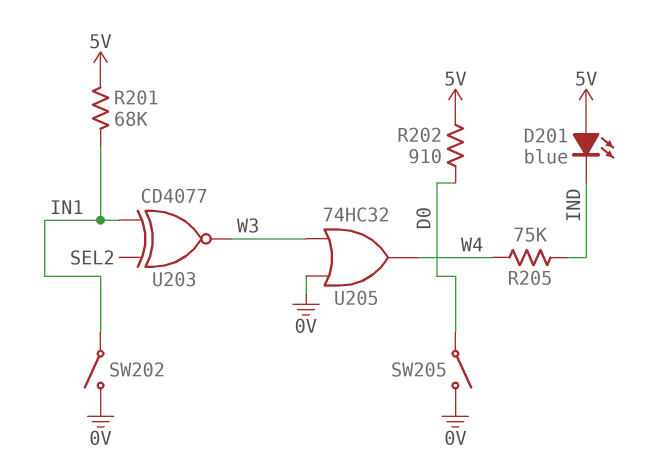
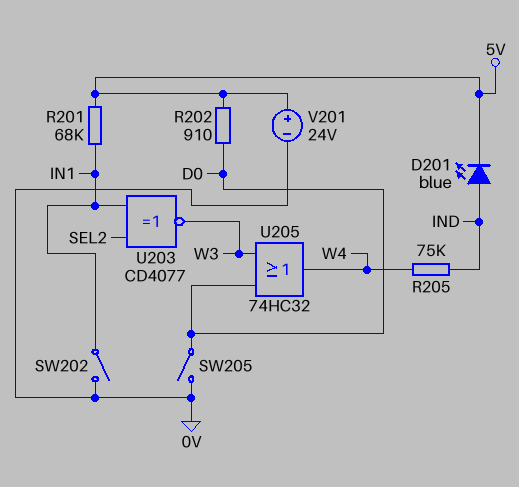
D201: LED blue (A 5V, K IND) -> LED blue (A IND, K 5V)
U205: OR 74HC32 (in 0V, in W3, out W4) -> OR 74HC32 (in D0, in W3, out W4)
V201: none -> 24V (plus 5V, minus 0V)

